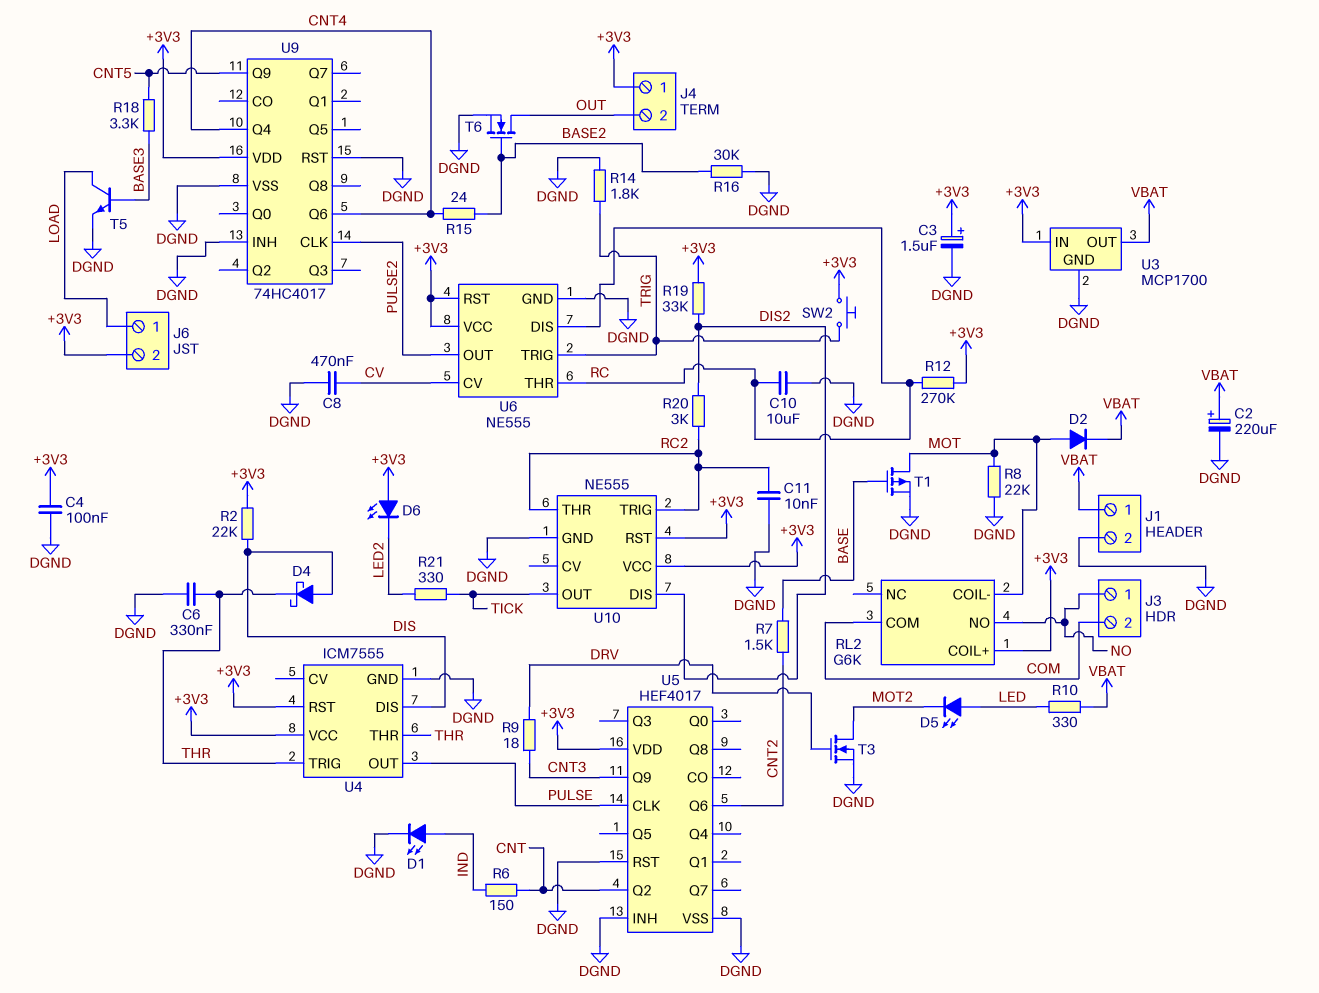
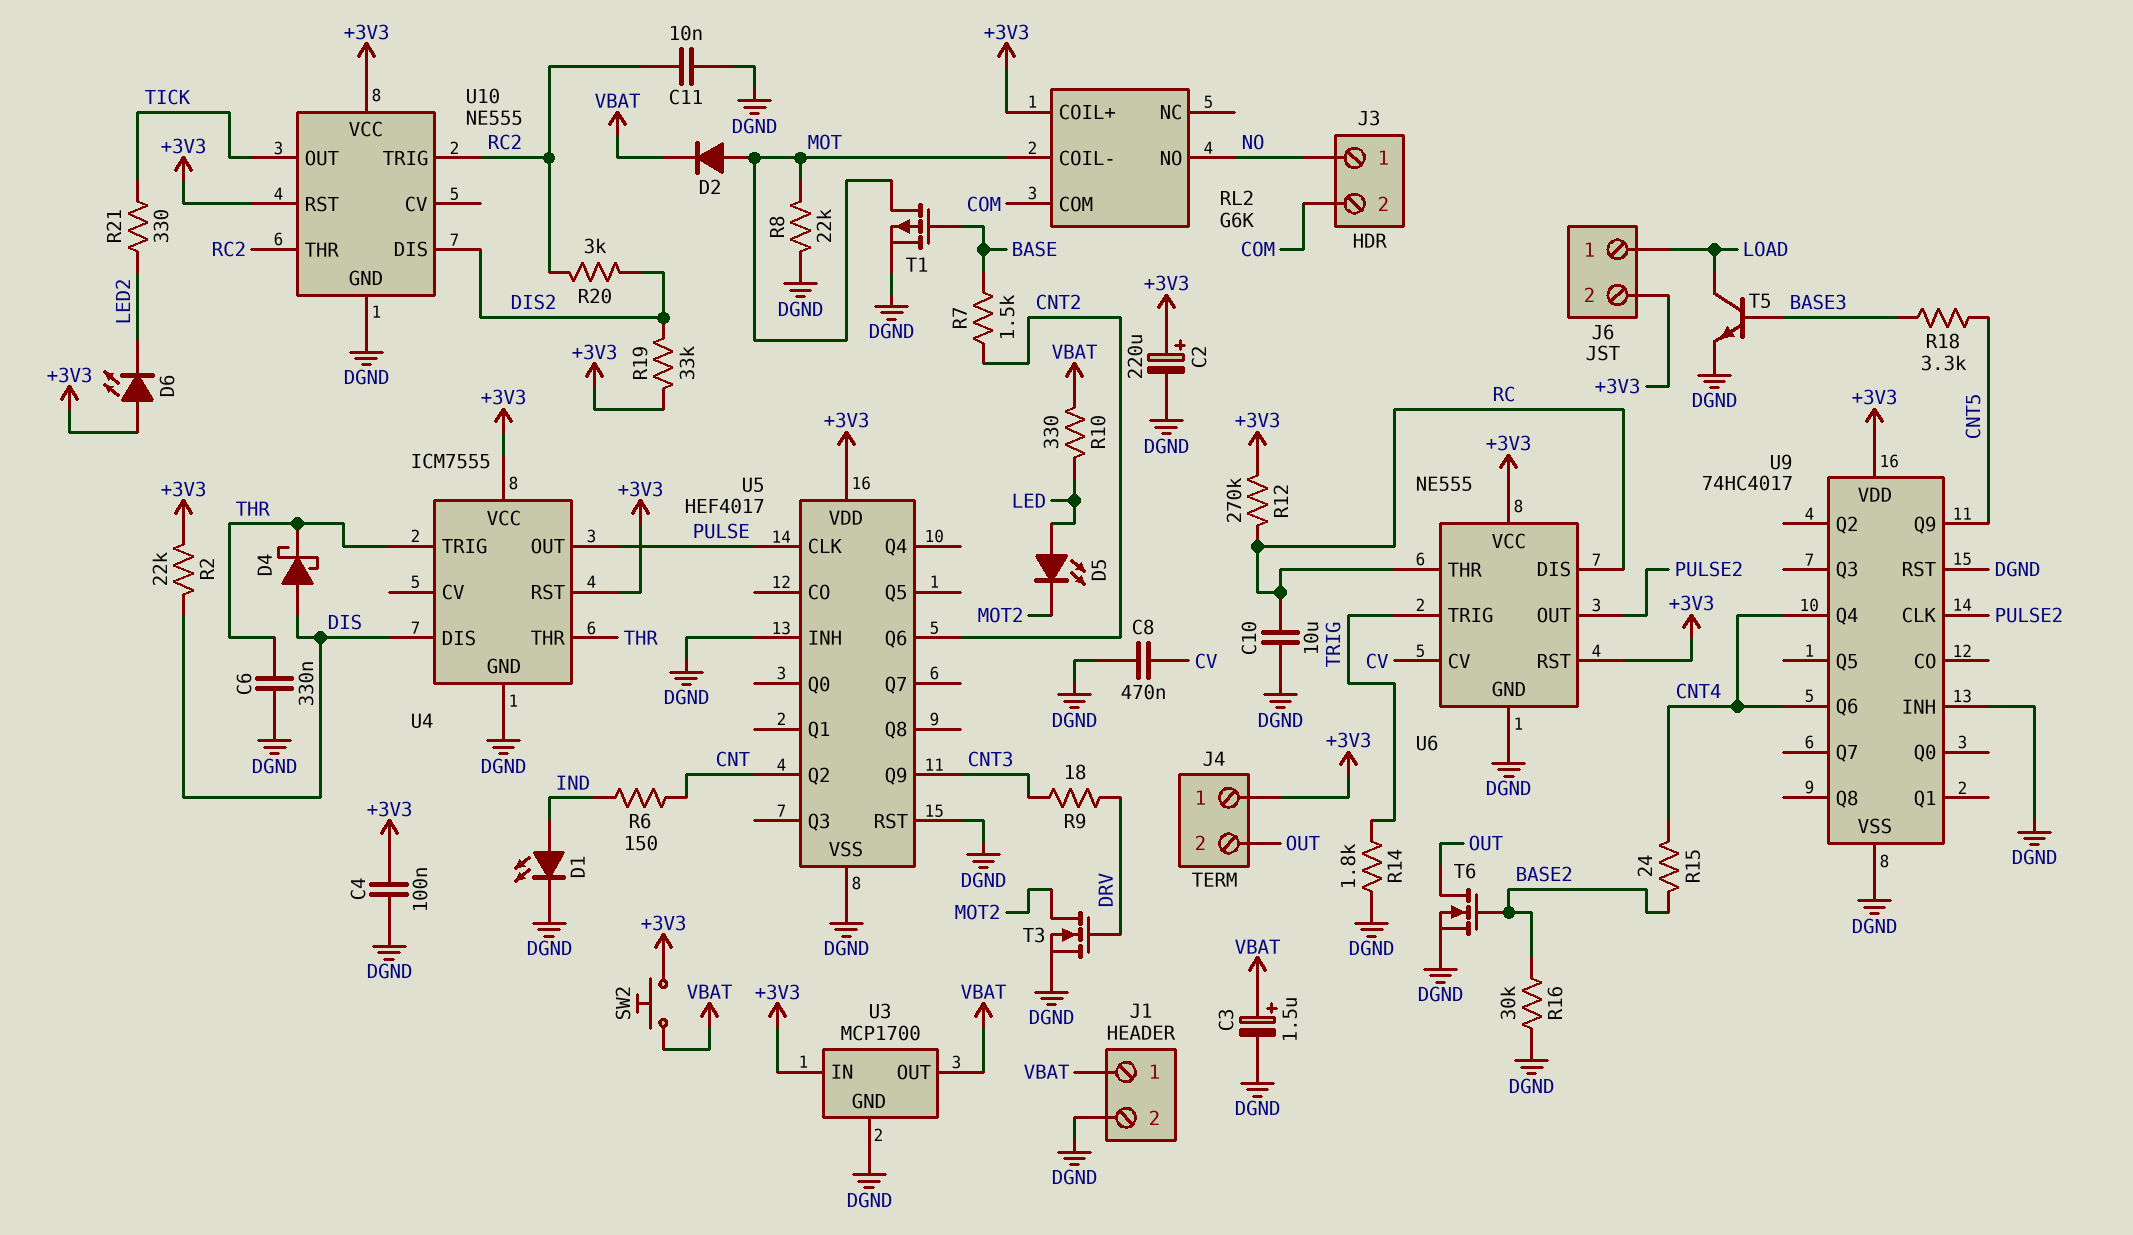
C2: 220uF (plus VBAT, minus DGND) -> 220uF (plus +3V3, minus DGND)
C3: 1.5uF (plus +3V3, minus DGND) -> 1.5uF (plus VBAT, minus DGND)
SW2: button (+3V3, TRIG) -> button (+3V3, VBAT)

